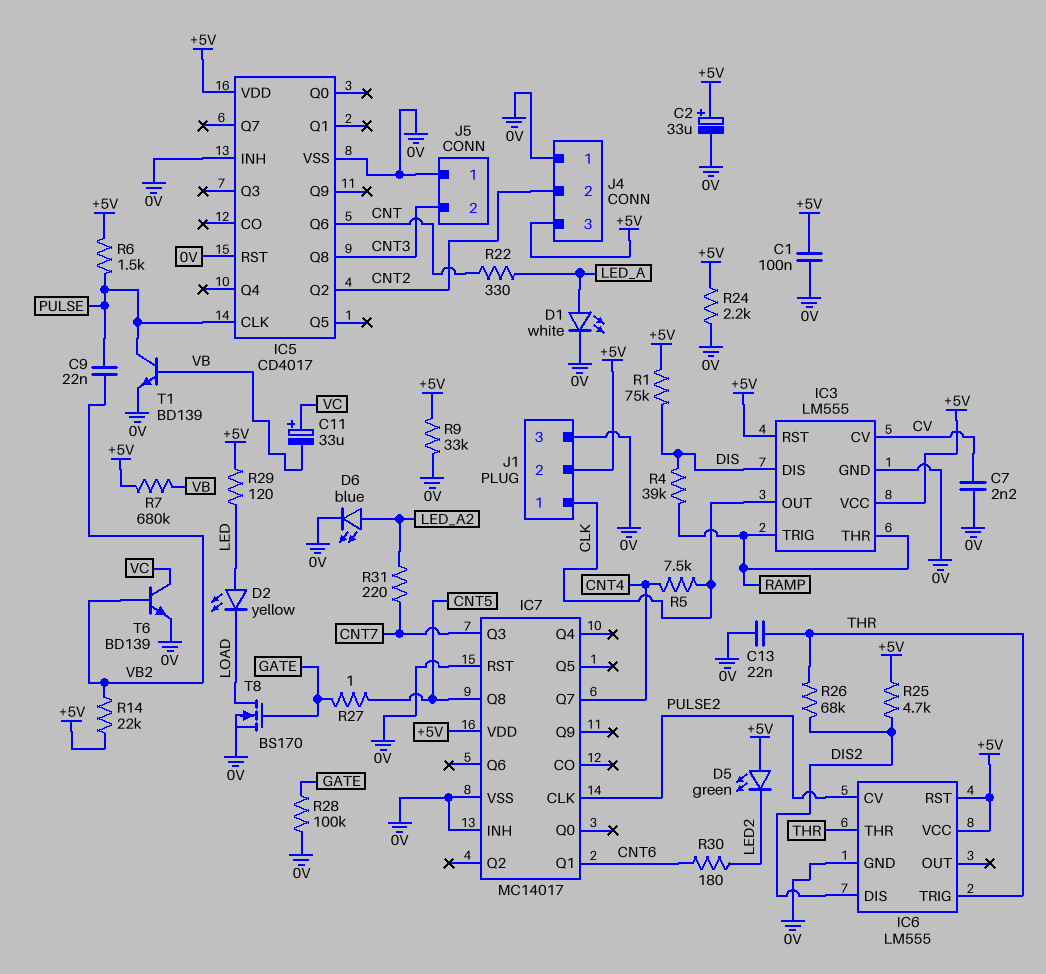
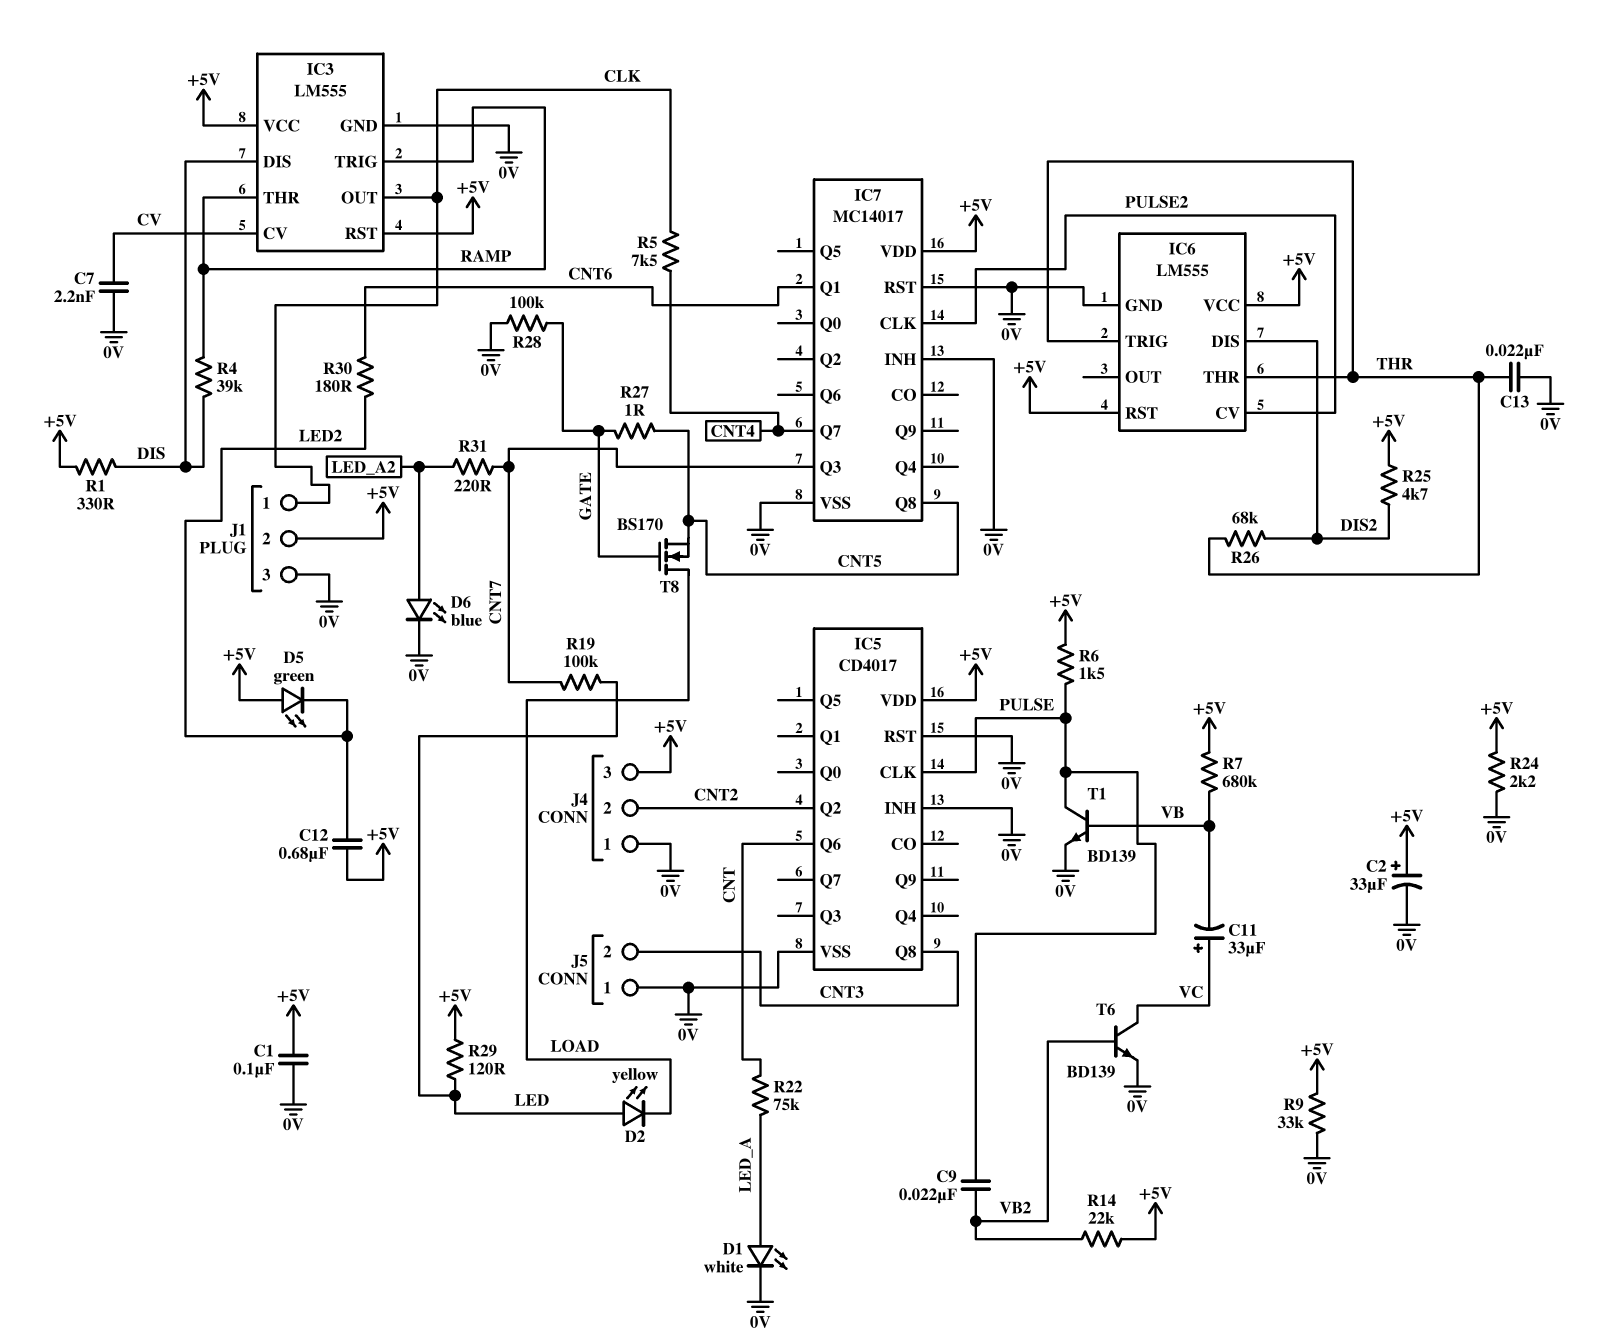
C12: none -> 680nF (+5V, LED2)
R1: 75k (+5V, DIS) -> 330 (+5V, DIS)
R19: none -> 100k (CNT7, LED)
R22: 330 (CNT, LED_A) -> 75k (CNT, LED_A)
T8: NMOS BS170 (G GATE, D LOAD, S 0V) -> NMOS BS170 (G GATE, D LOAD, S CNT5)

